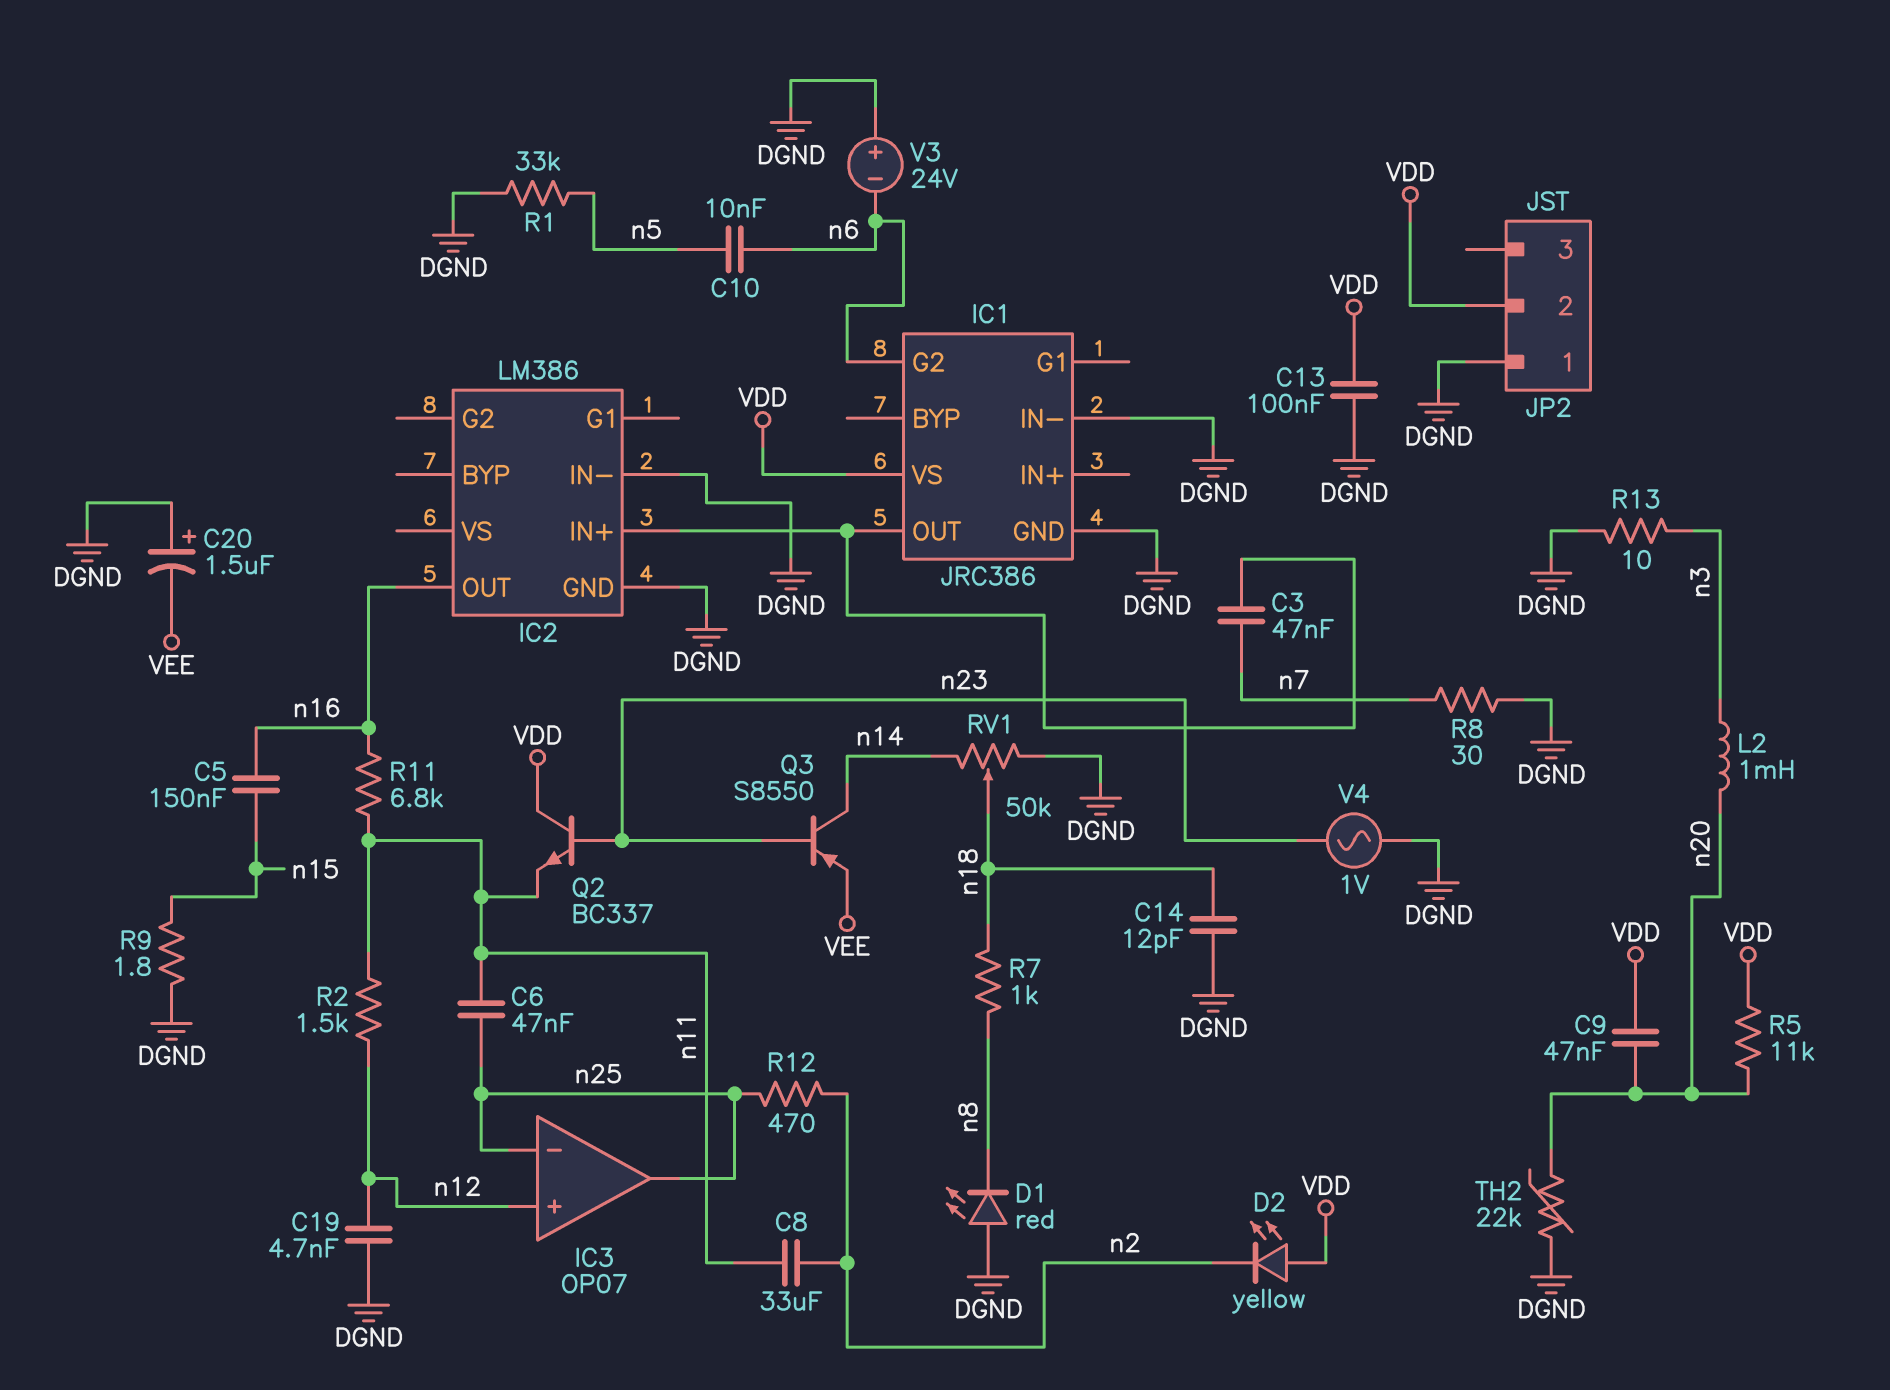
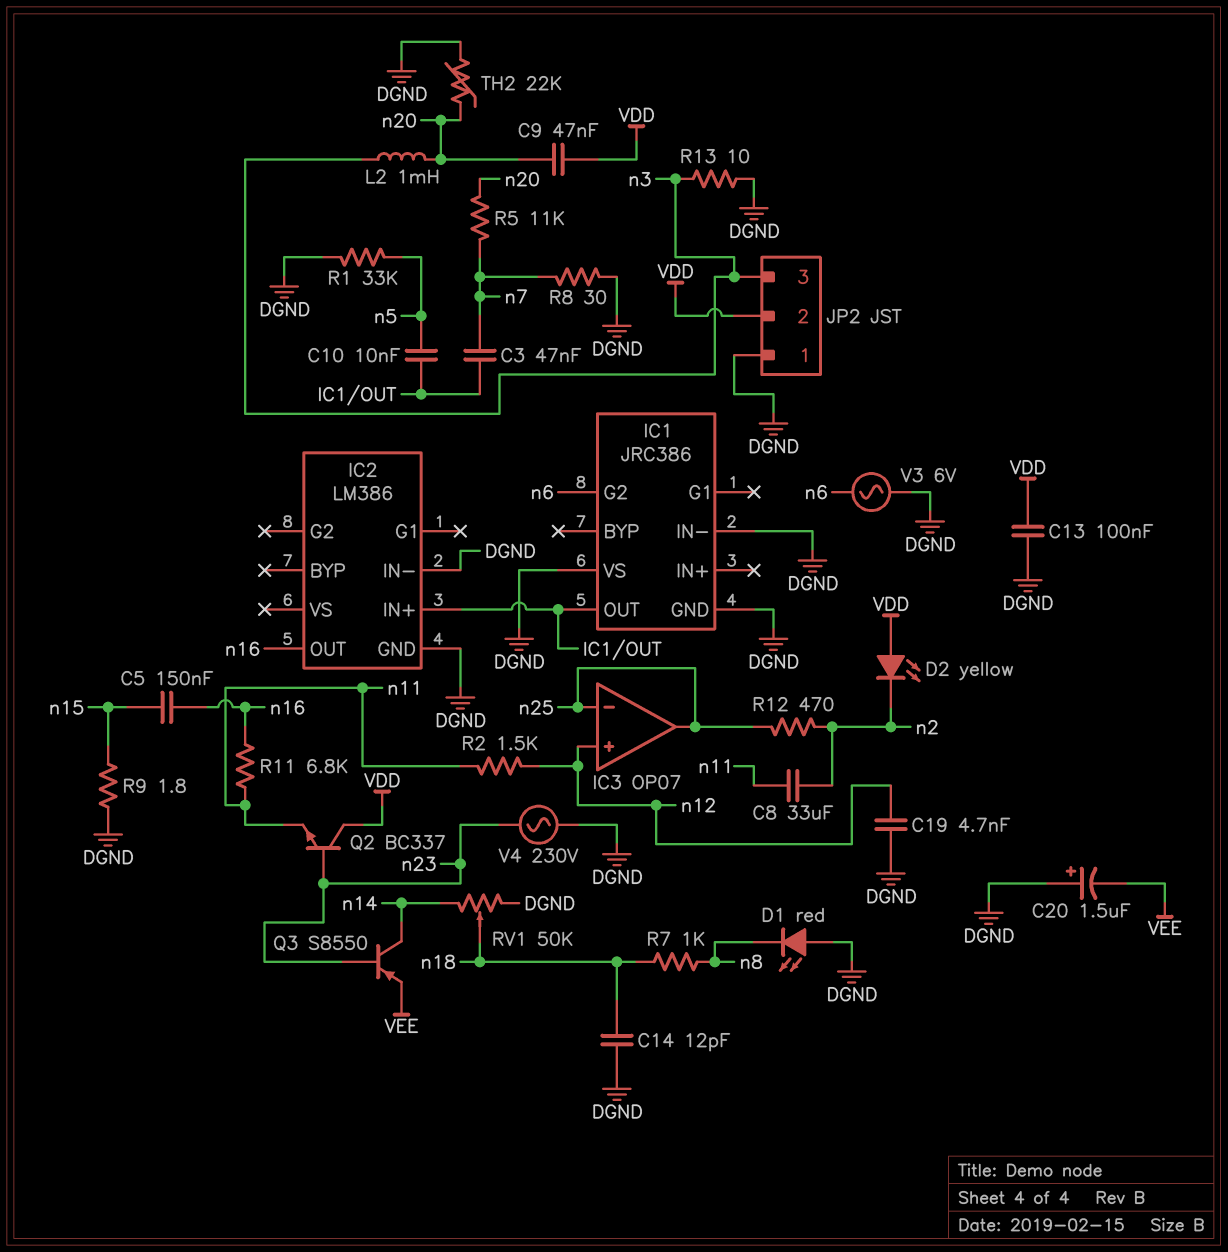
C6: 47nF (n11, n25) -> none
C10: 10nF (n5, n6) -> 10nF (IC1/OUT, n5)
IC1 pin VS: VDD -> DGND
JP2 pin 3: none -> n3
R5: 11k (VDD, n20) -> 11k (n7, n20)
V3: 24V (plus DGND, minus n6) -> AC 6V (DGND, n6)
V4: AC 1V (DGND, n23) -> AC 230V (DGND, n23)

